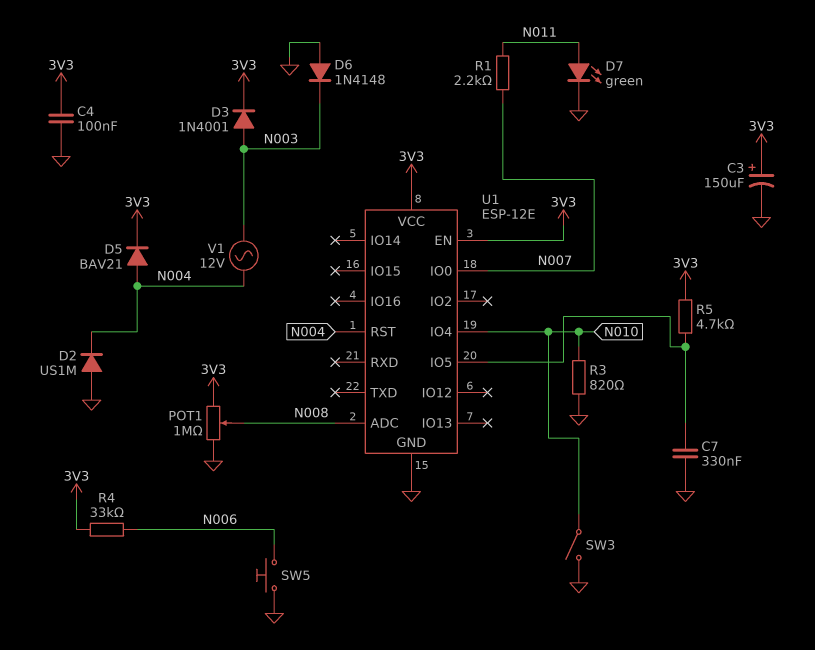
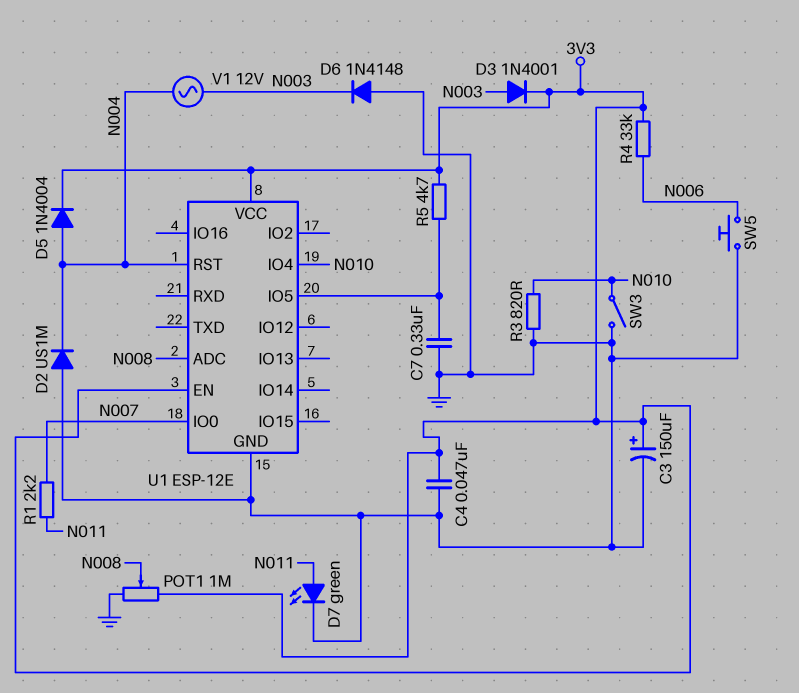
C4: 100nF (3V3, GND) -> 47nF (3V3, GND)
D5: diode BAV21 (A N004, K 3V3) -> diode 1N4004 (A N004, K 3V3)

